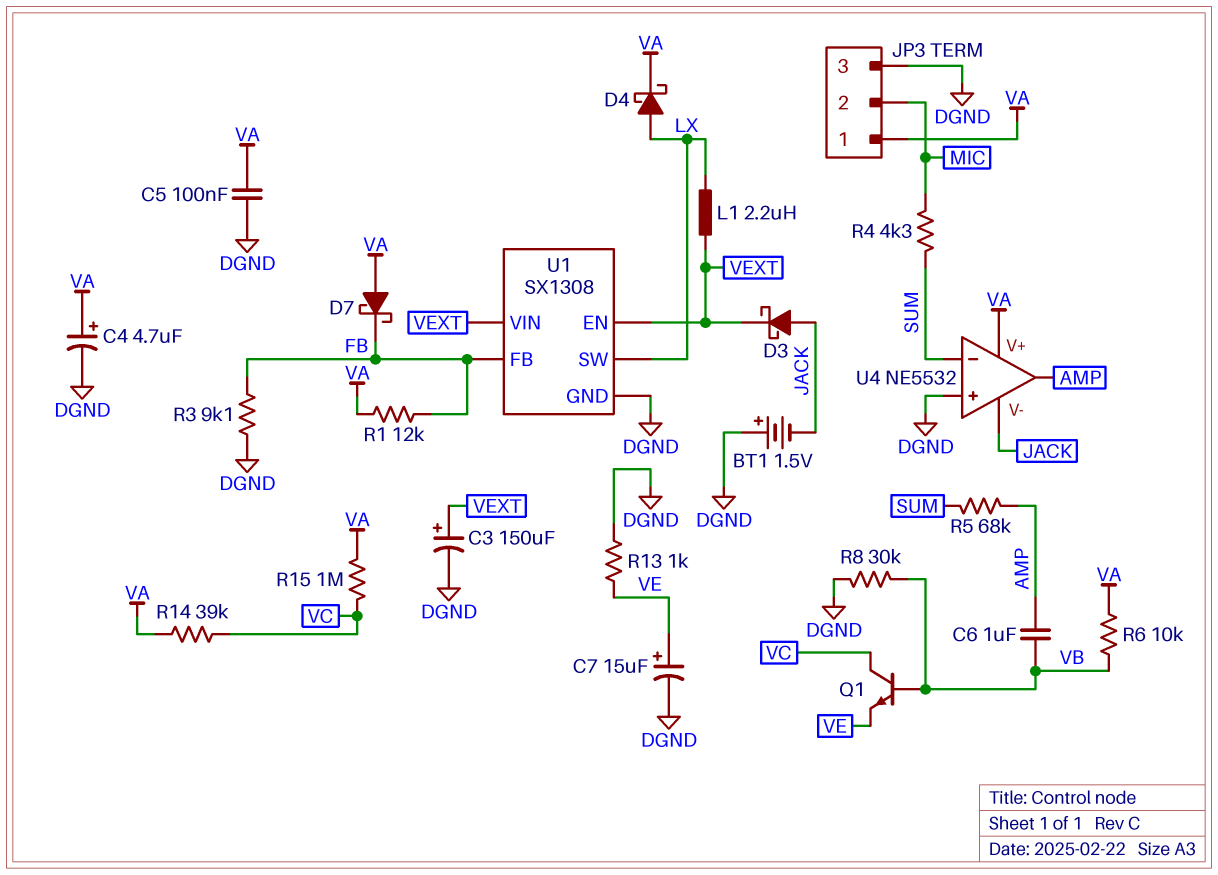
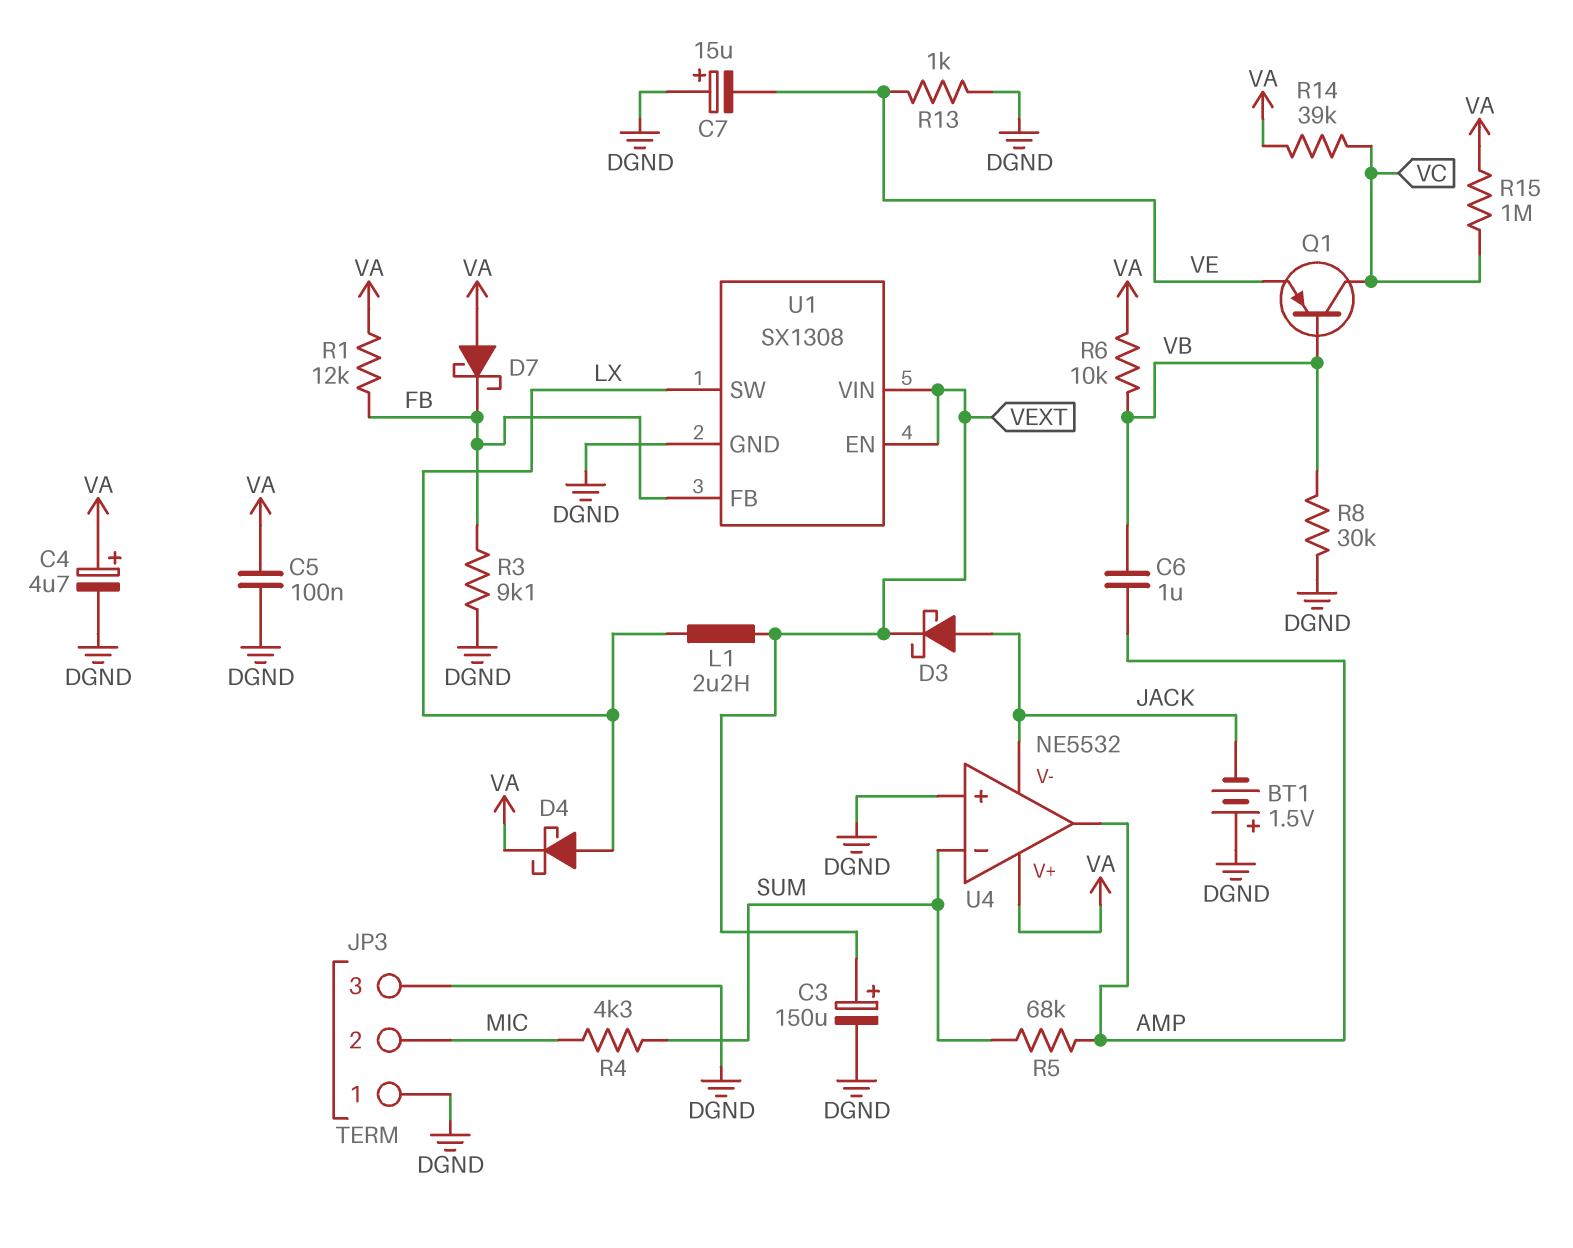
C7: 15uF (plus VE, minus DGND) -> 15uF (plus DGND, minus VE)
JP3 pin 1: VA -> DGND
Q1: NPN (B VB, C VC, E VE) -> PNP (B VB, C VC, E VE)

